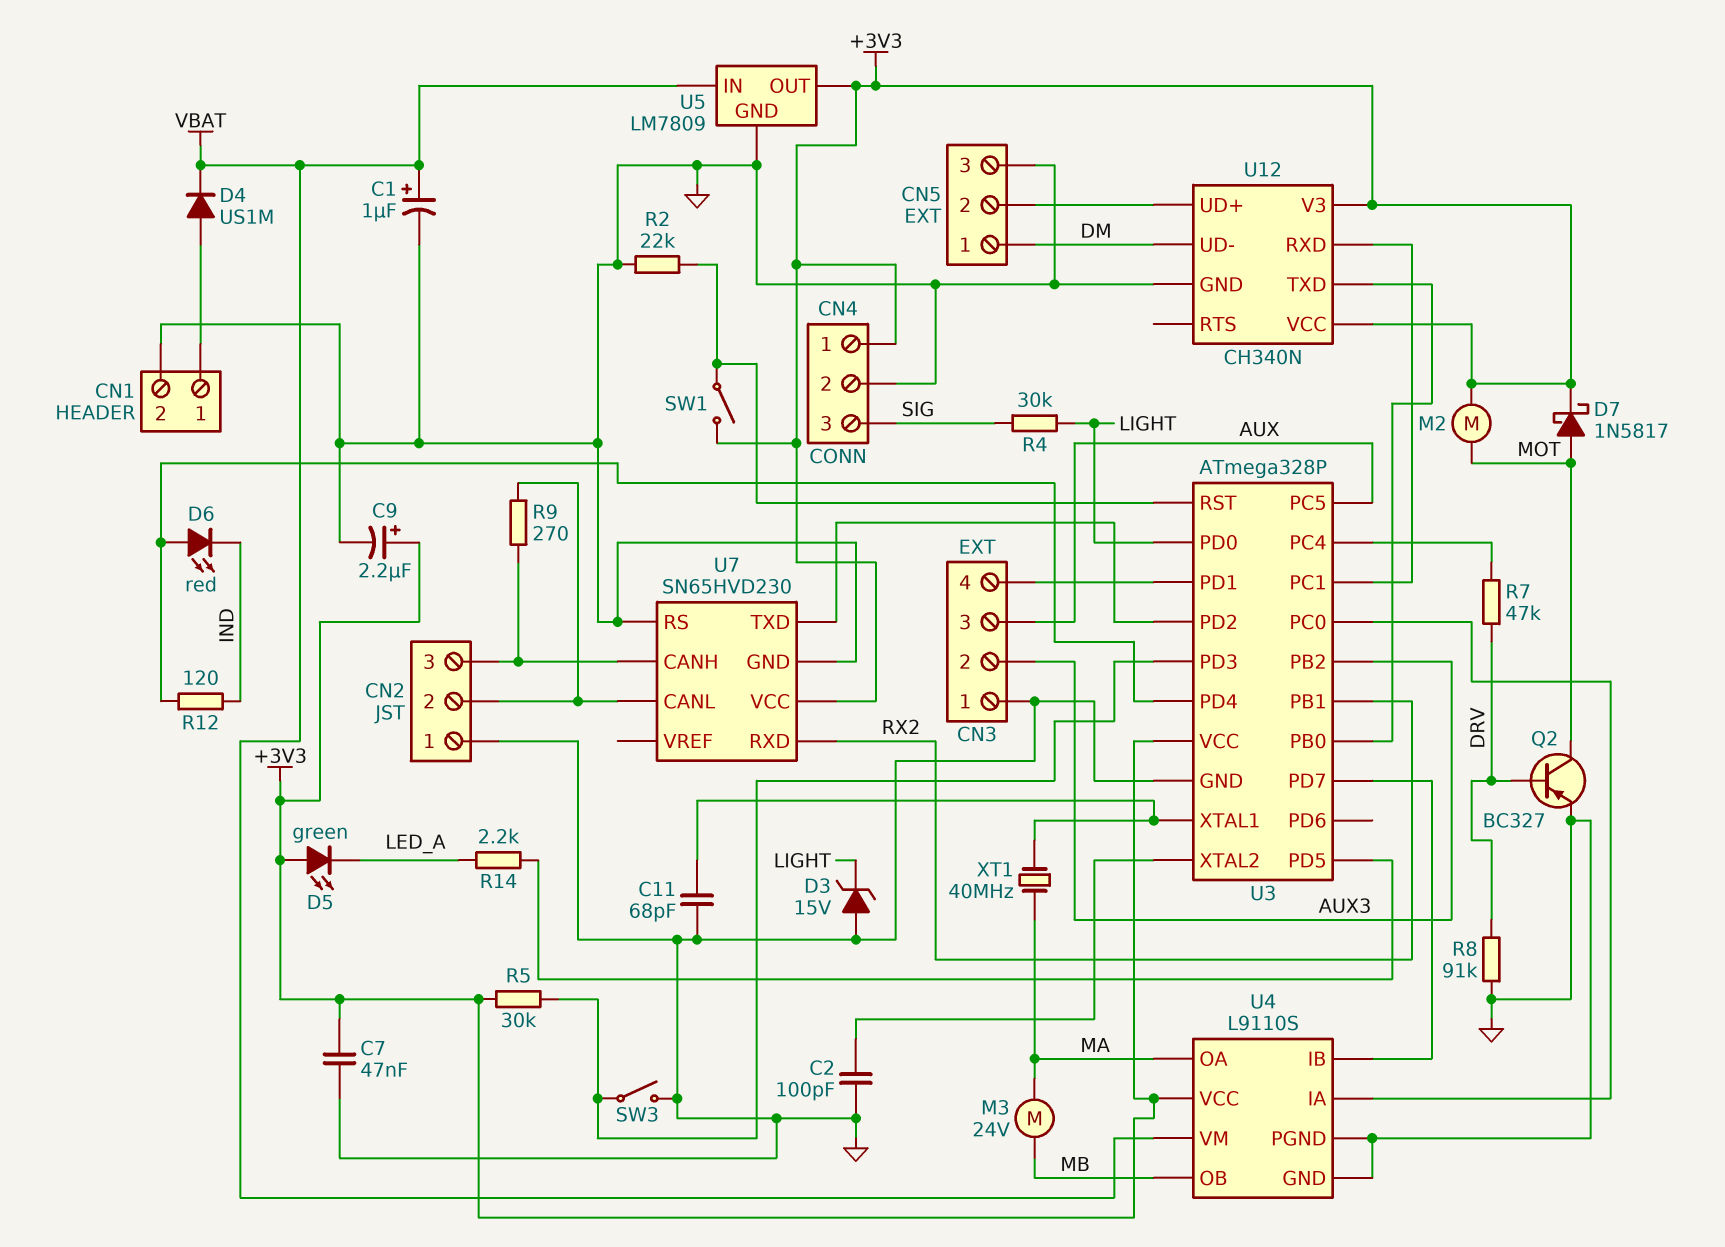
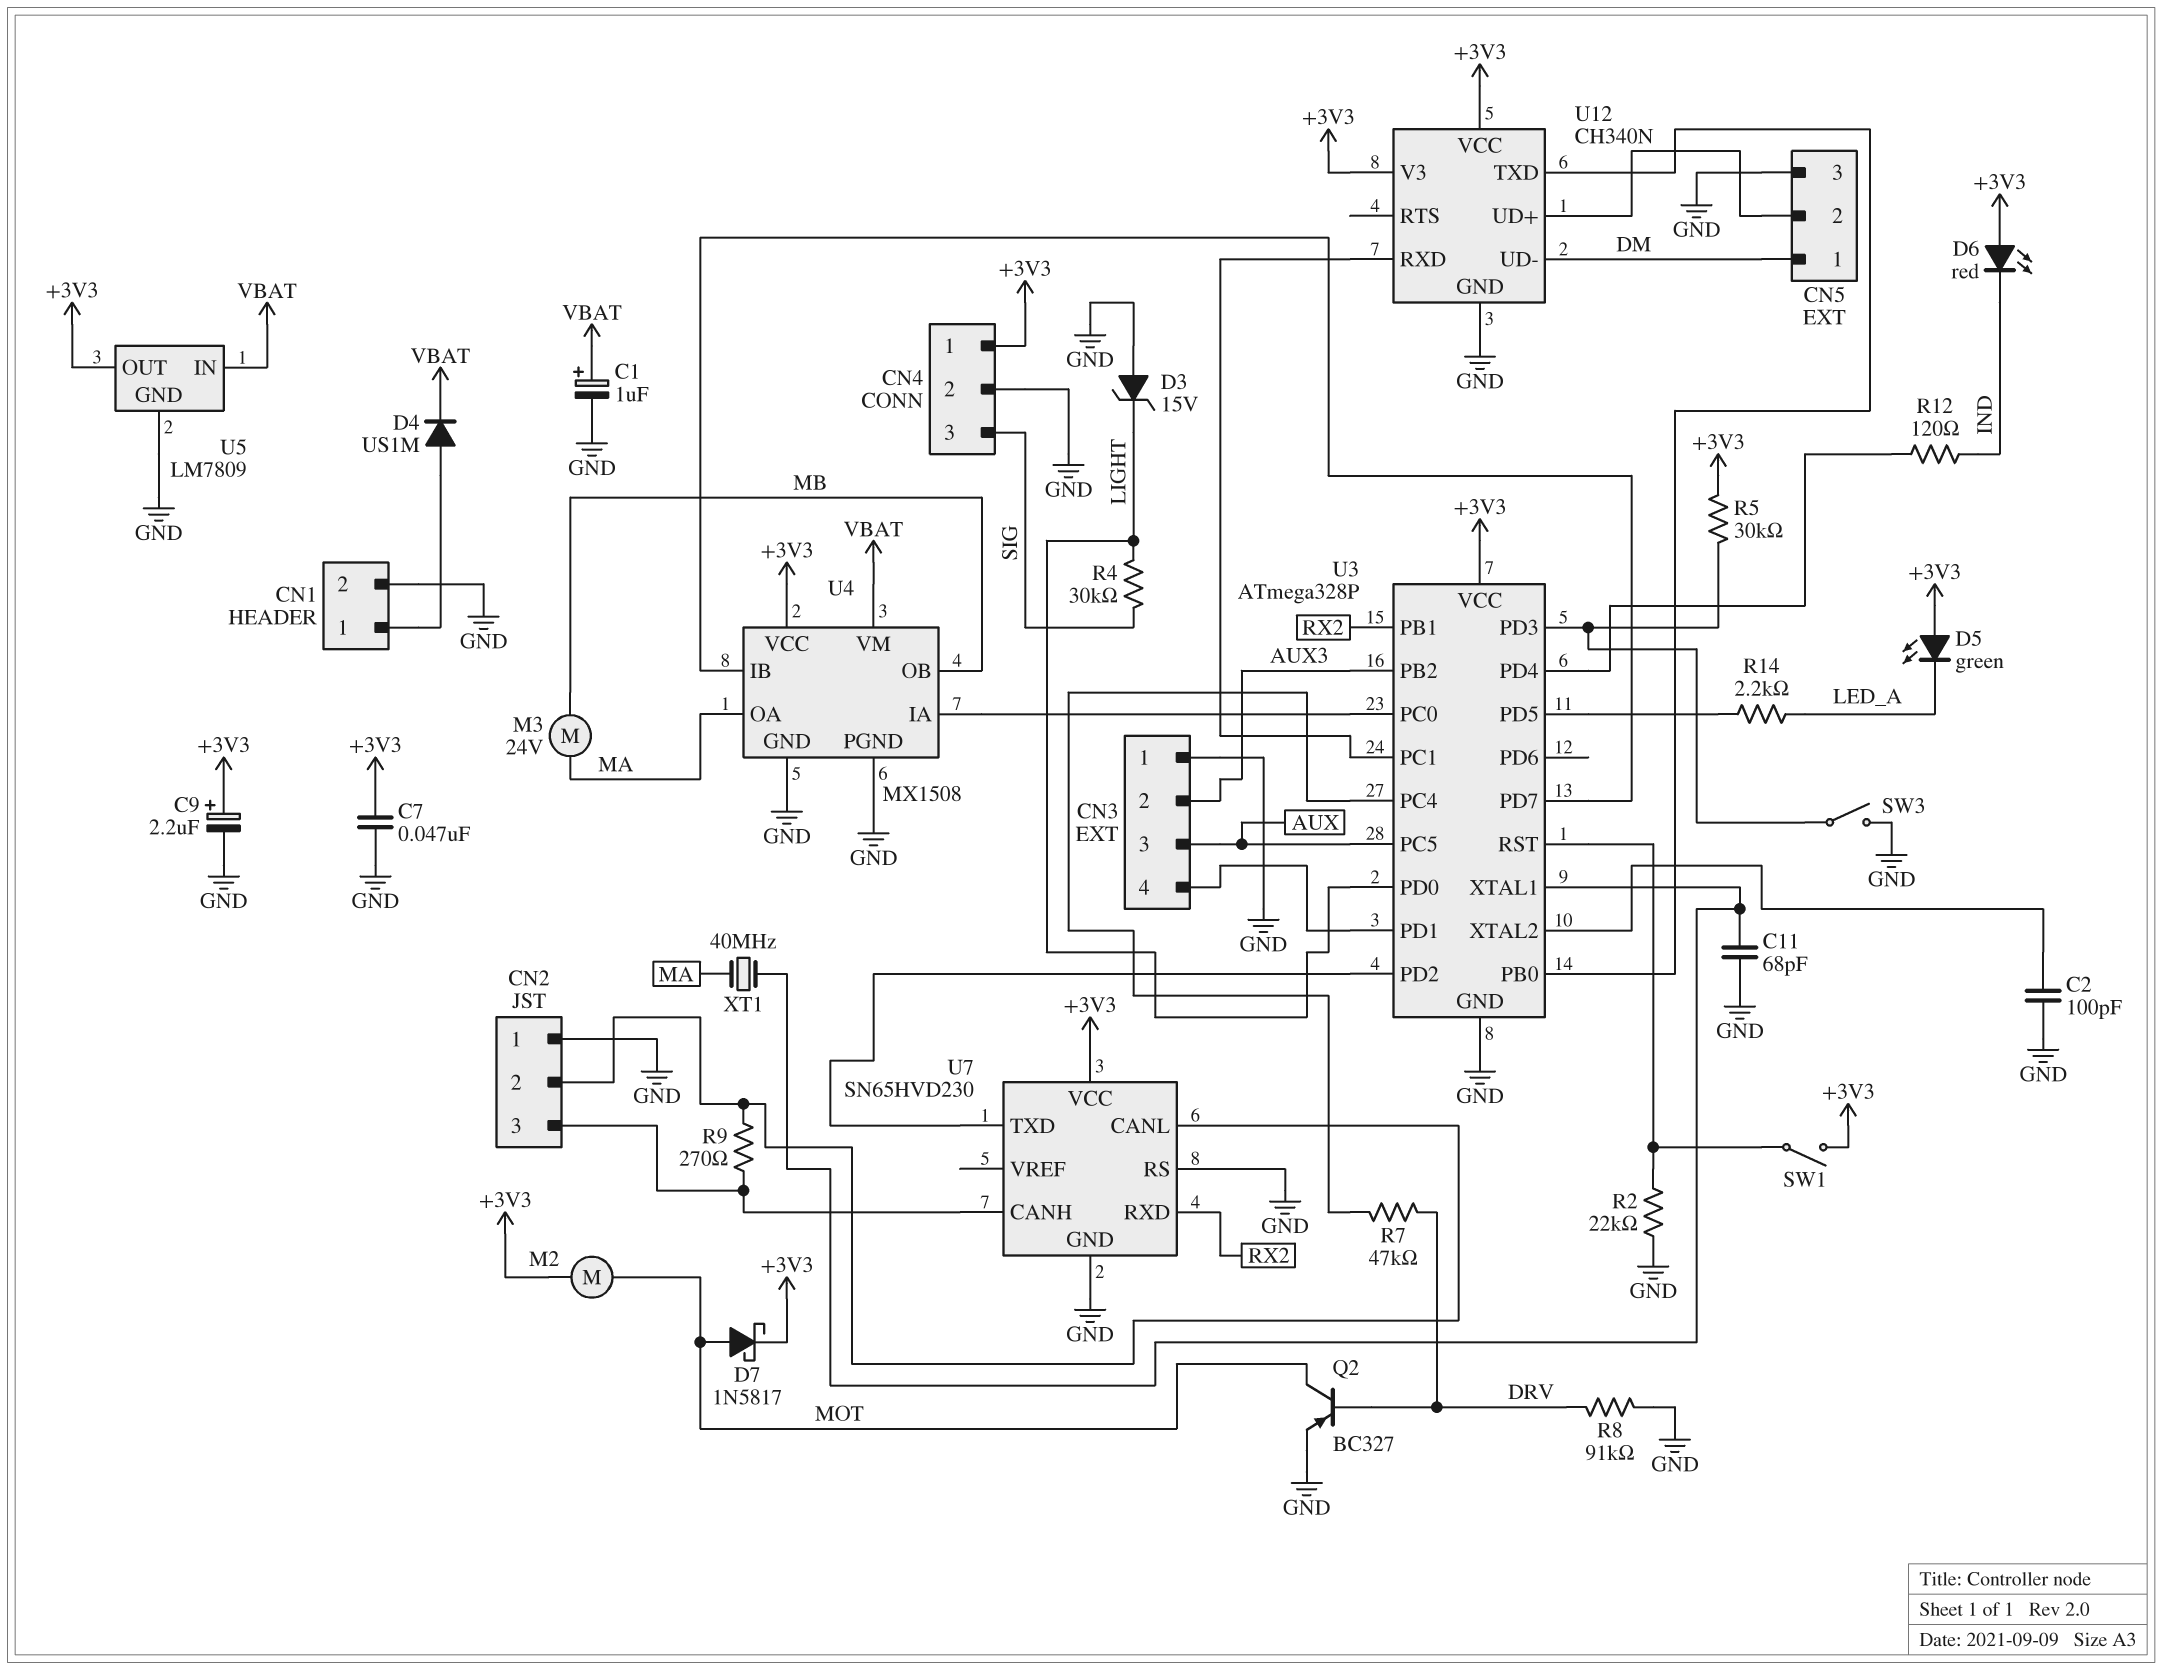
D6: LED red (A U3/PD4, K IND) -> LED red (A +3V3, K IND)
U4: L9110S -> MX1508

